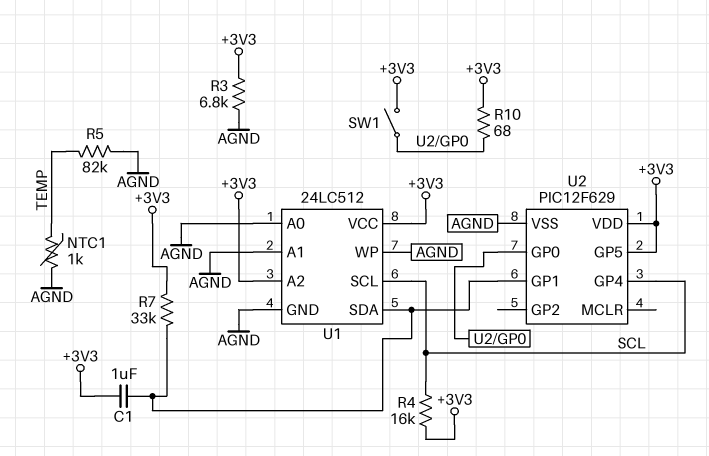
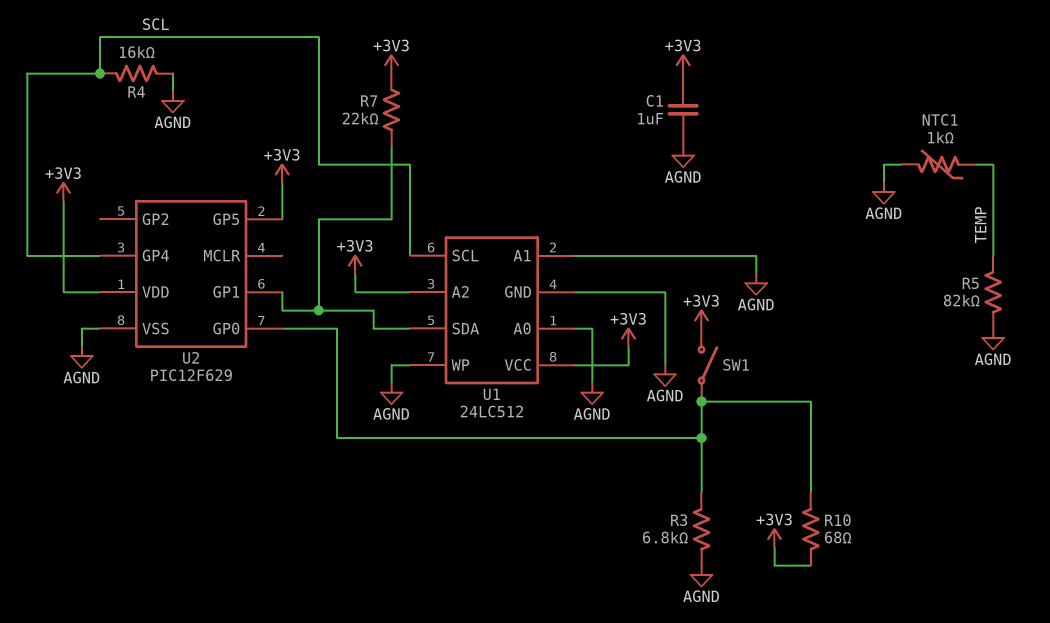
C1: 1uF (+3V3, U1/SDA) -> 1uF (+3V3, AGND)
R3: 6.8k (+3V3, AGND) -> 6.8k (AGND, U2/GP0)
R4: 16k (+3V3, SCL) -> 16k (AGND, SCL)
R7: 33k (+3V3, U1/SDA) -> 22k (+3V3, U1/SDA)

